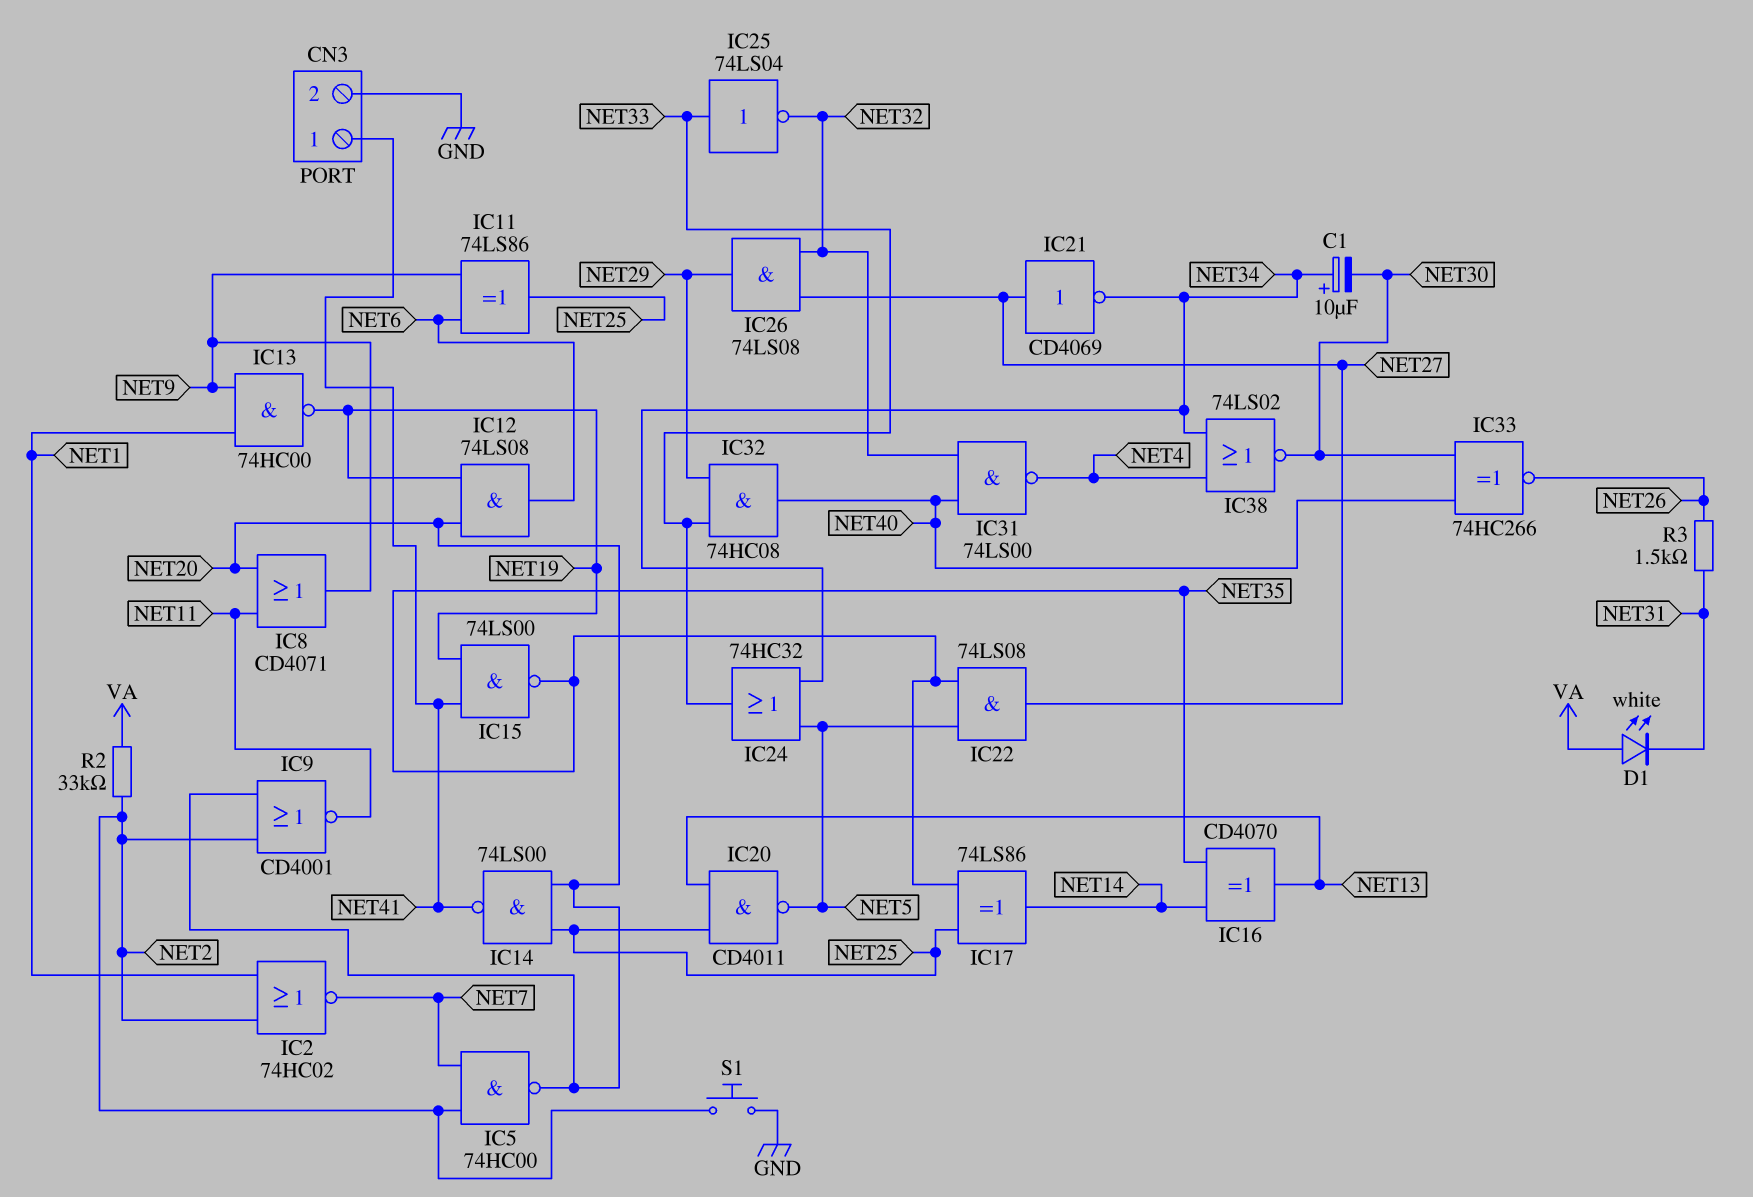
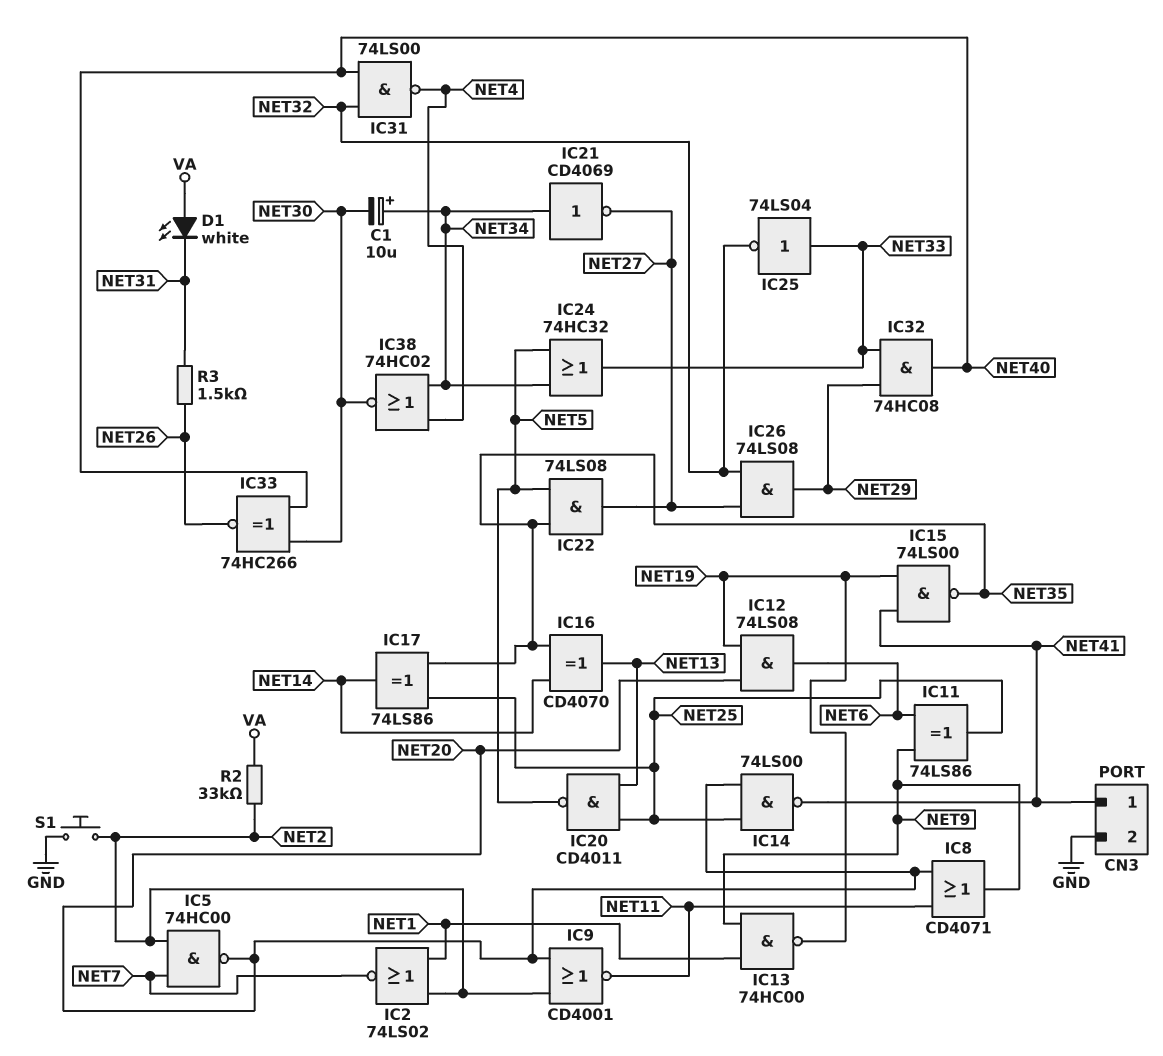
IC2: NOR 74HC02 (in NET1, in NET2, out NET7) -> NOR 74LS02 (in NET1, in NET2, out NET7)
IC21: NOT CD4069 (in NET27, out NET34) -> NOT CD4069 (in NET34, out NET27)
IC38: NOR 74LS02 (in NET4, in NET34, out NET30) -> NOR 74HC02 (in NET4, in NET34, out NET30)

